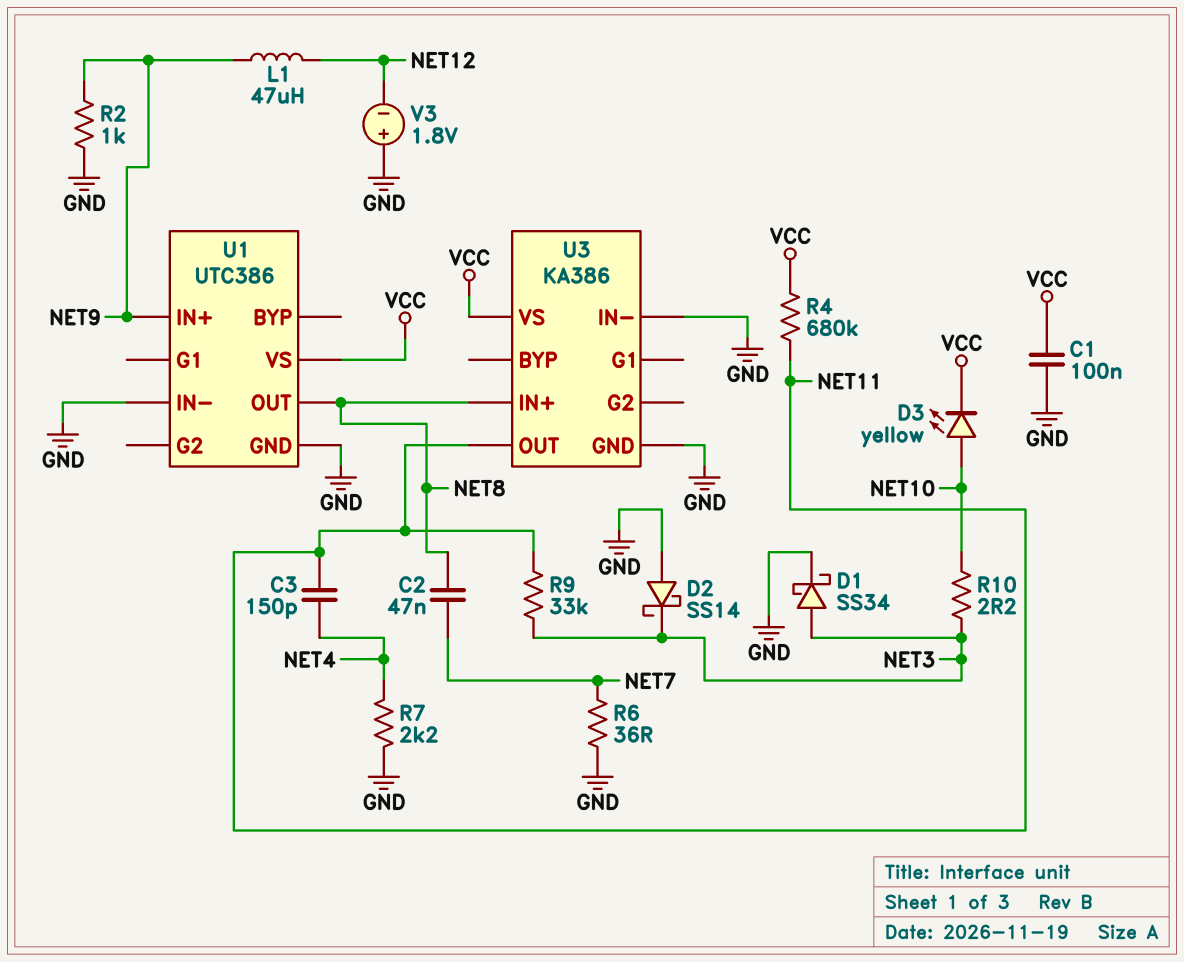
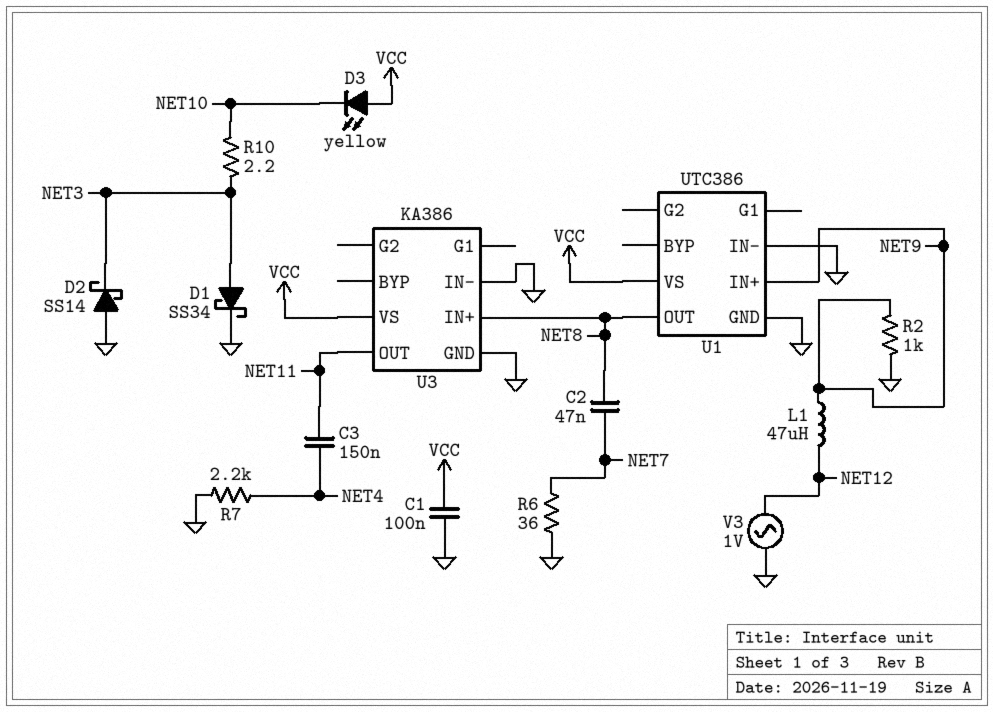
C3: 150pF (NET4, NET11) -> 150nF (NET4, NET11)
D3: LED yellow (A NET10, K VCC) -> LED yellow (A VCC, K NET10)
R4: 680k (NET11, VCC) -> none
R9: 33k (NET3, NET11) -> none
V3: 1.8V (plus GND, minus NET12) -> AC 1V (GND, NET12)

